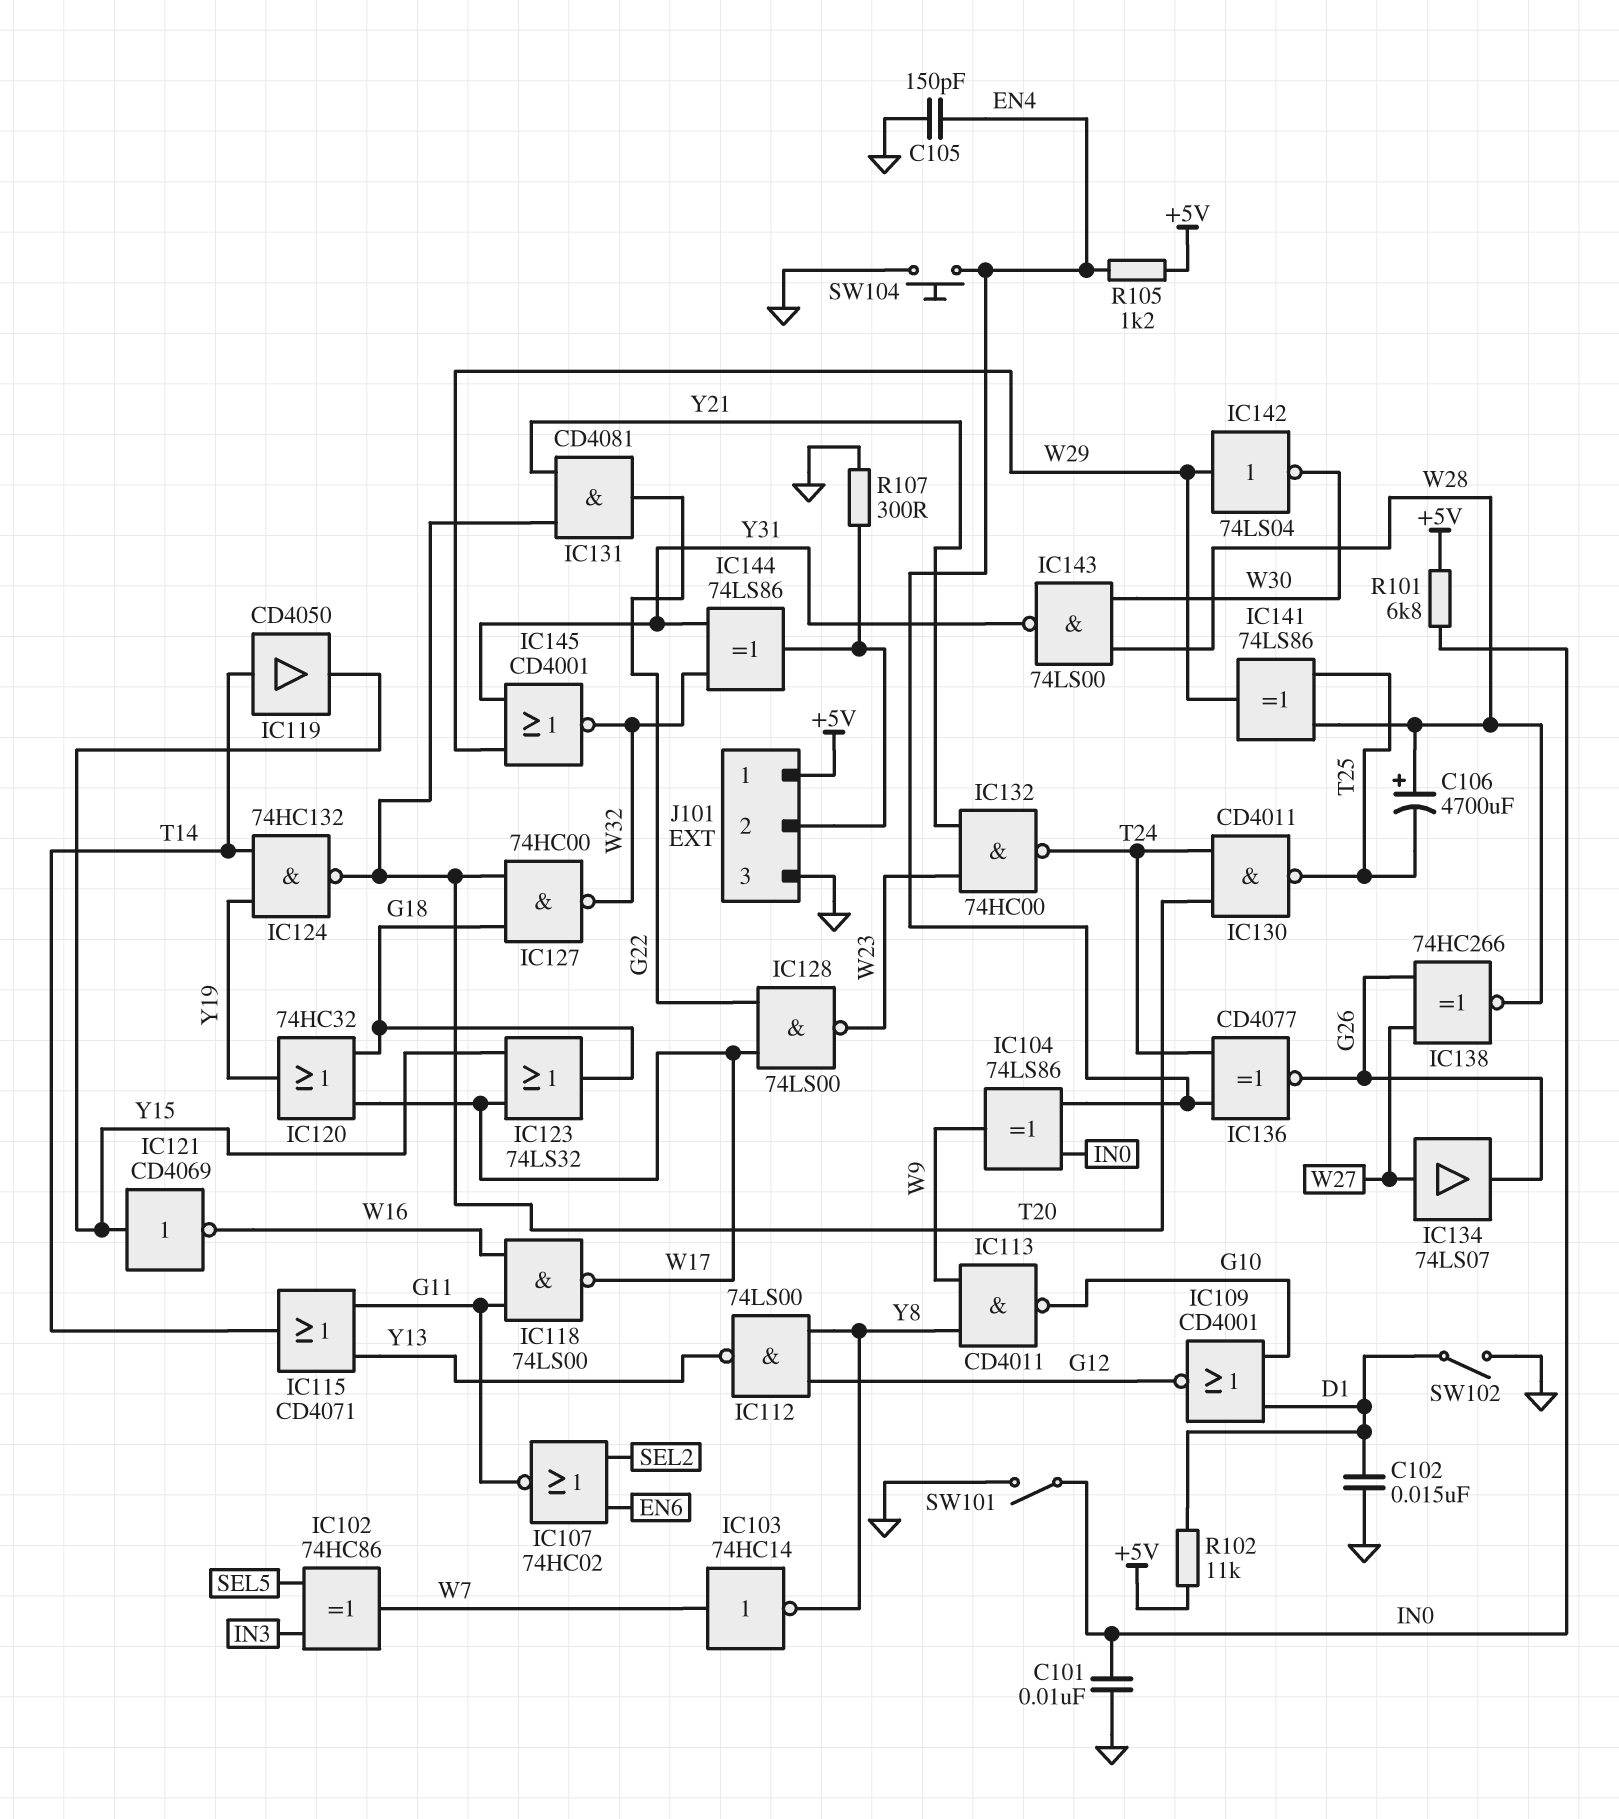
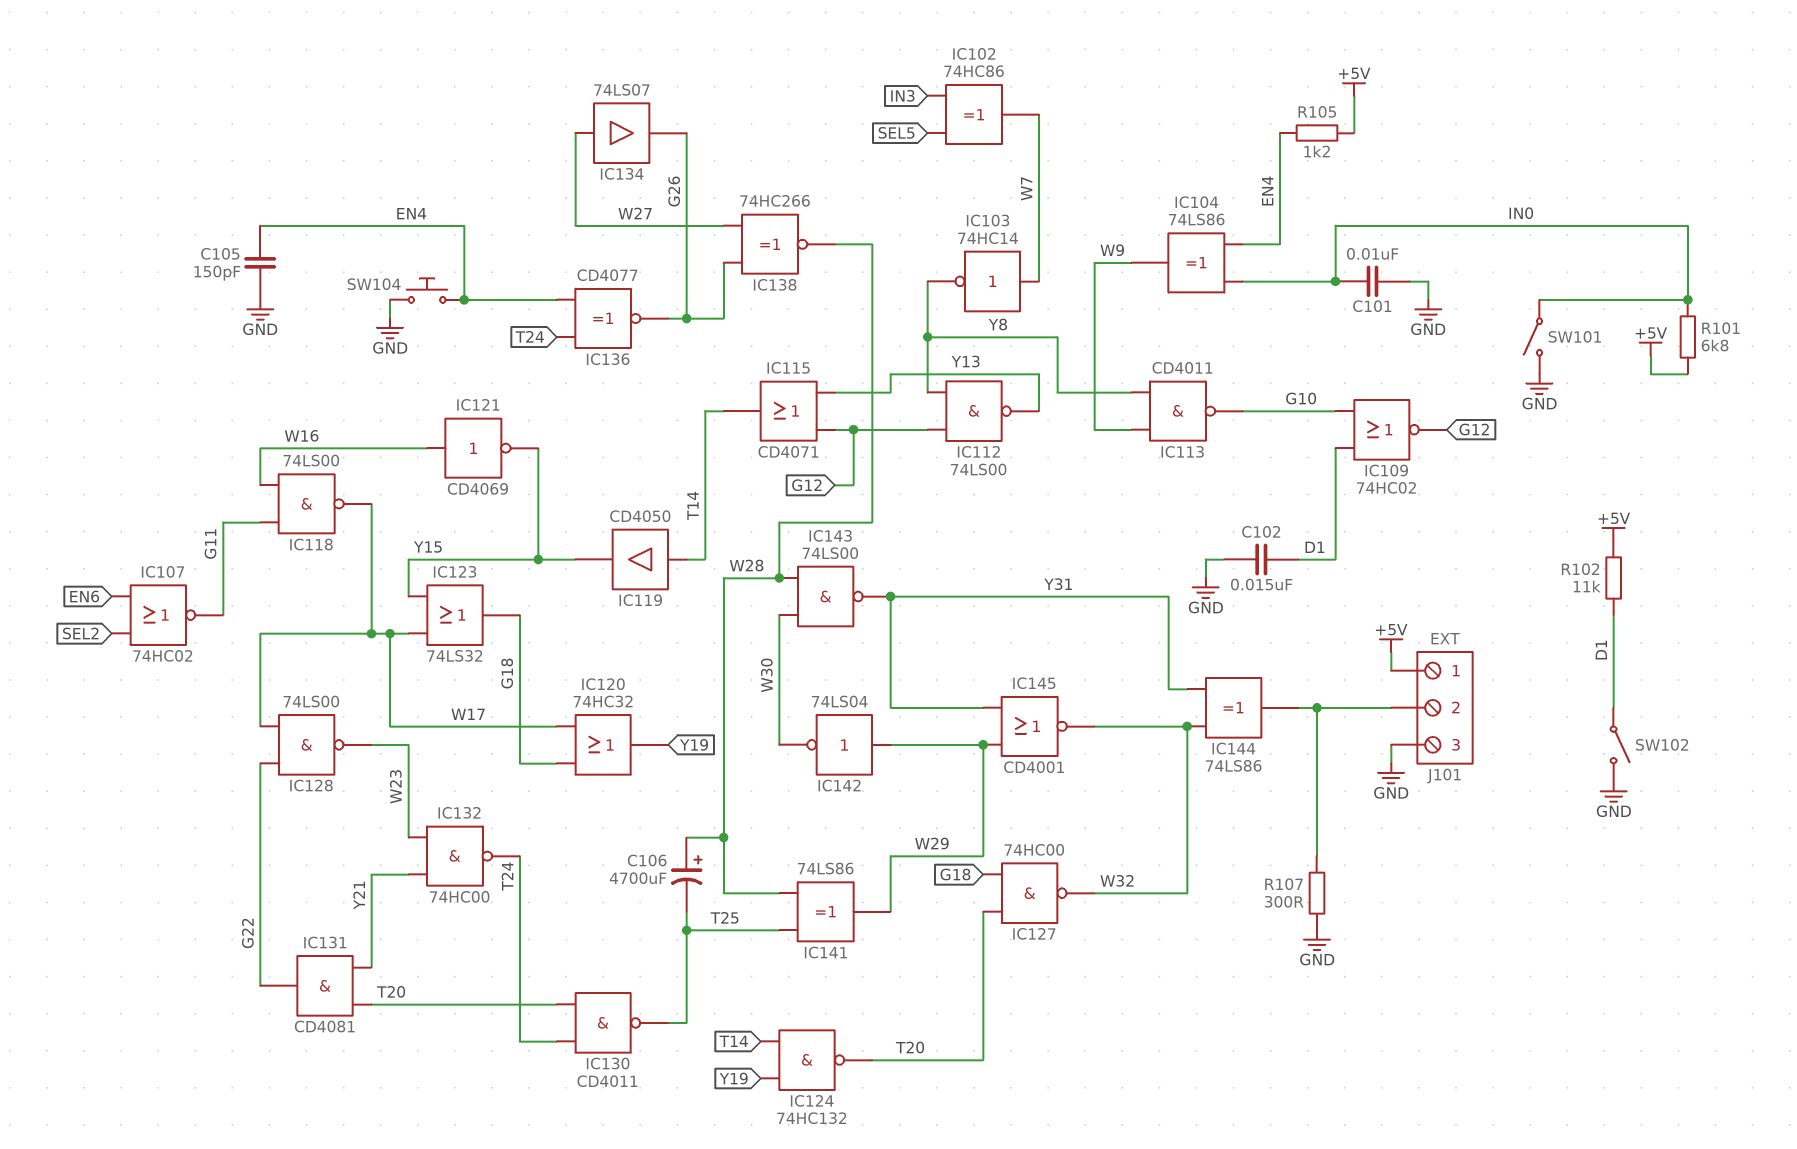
IC109: NOR CD4001 (in D1, in G10, out G12) -> NOR 74HC02 (in D1, in G10, out G12)
IC115: OR CD4071 (in G11, in Y13, out T14) -> OR CD4071 (in G12, in Y13, out T14)
IC121: NOT CD4069 (in Y15, out W16) -> NOT CD4069 (in W16, out Y15)

